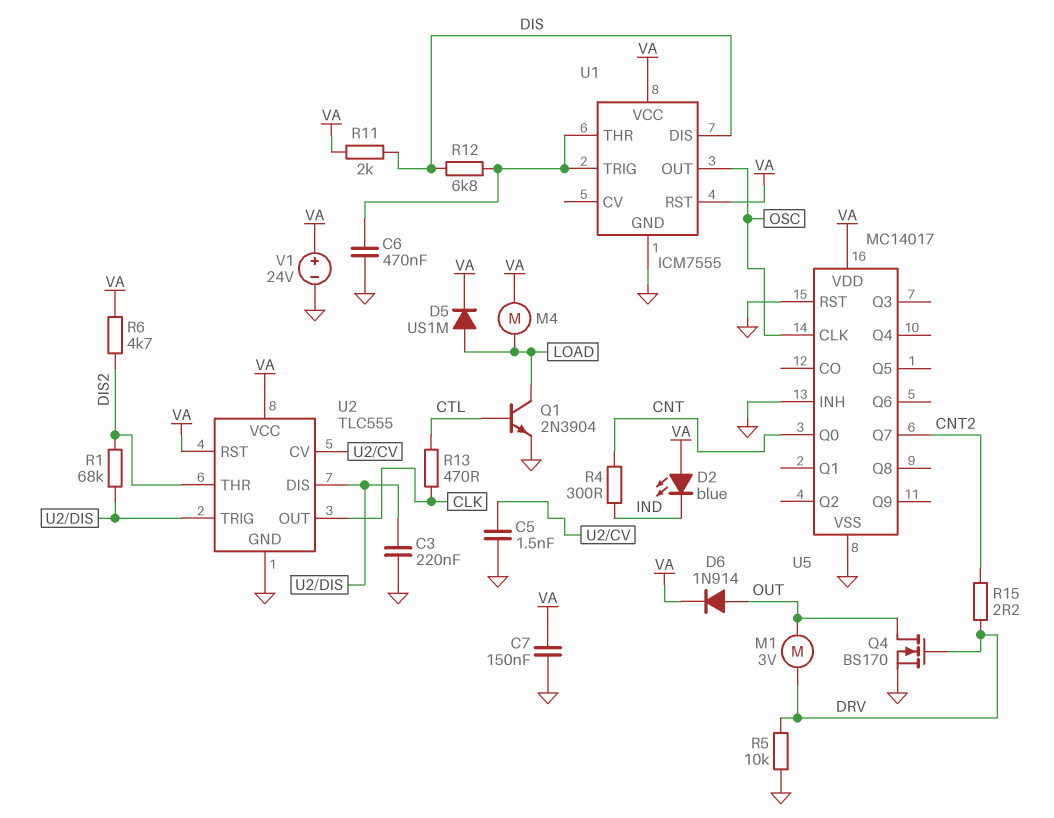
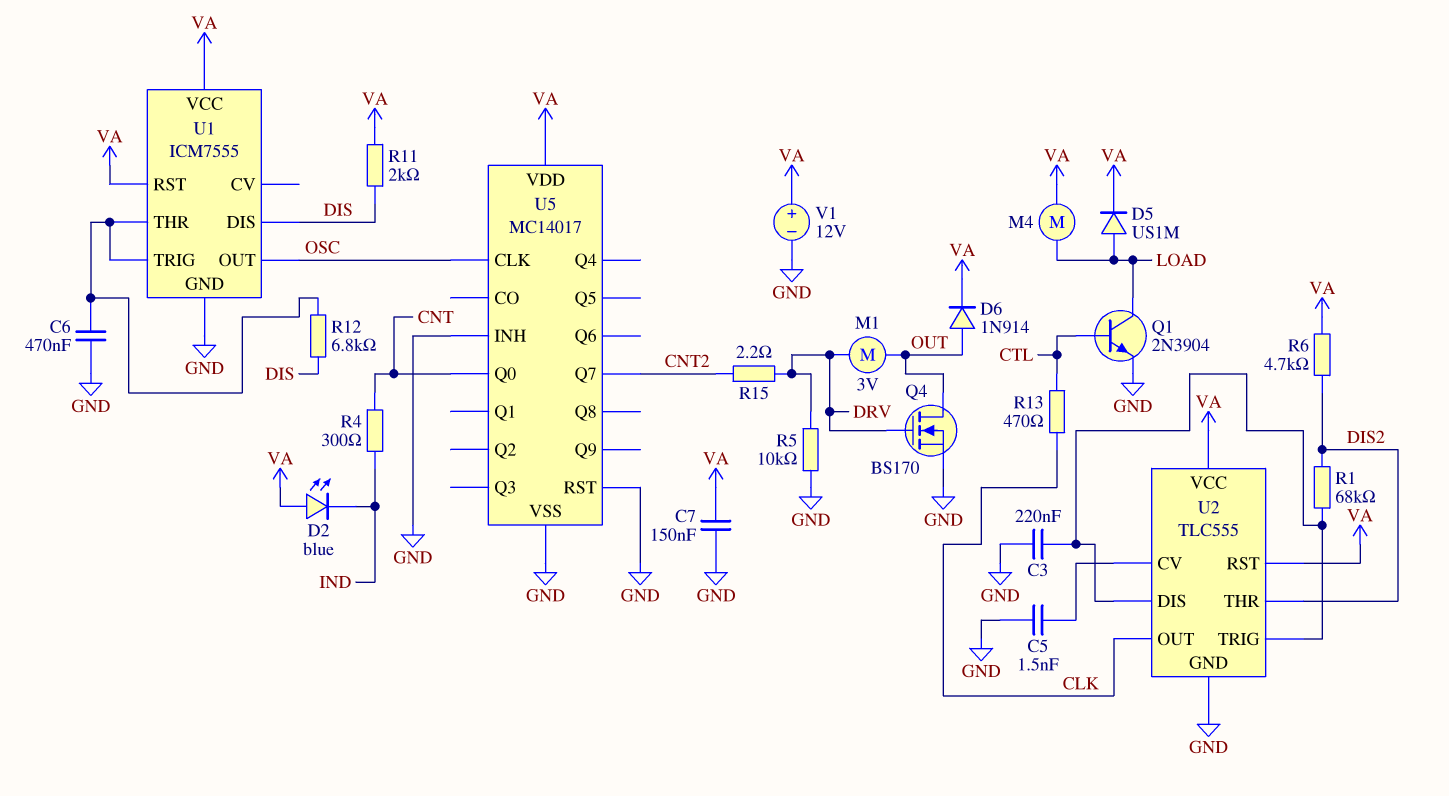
V1: 24V (plus VA, minus GND) -> 12V (plus VA, minus GND)

